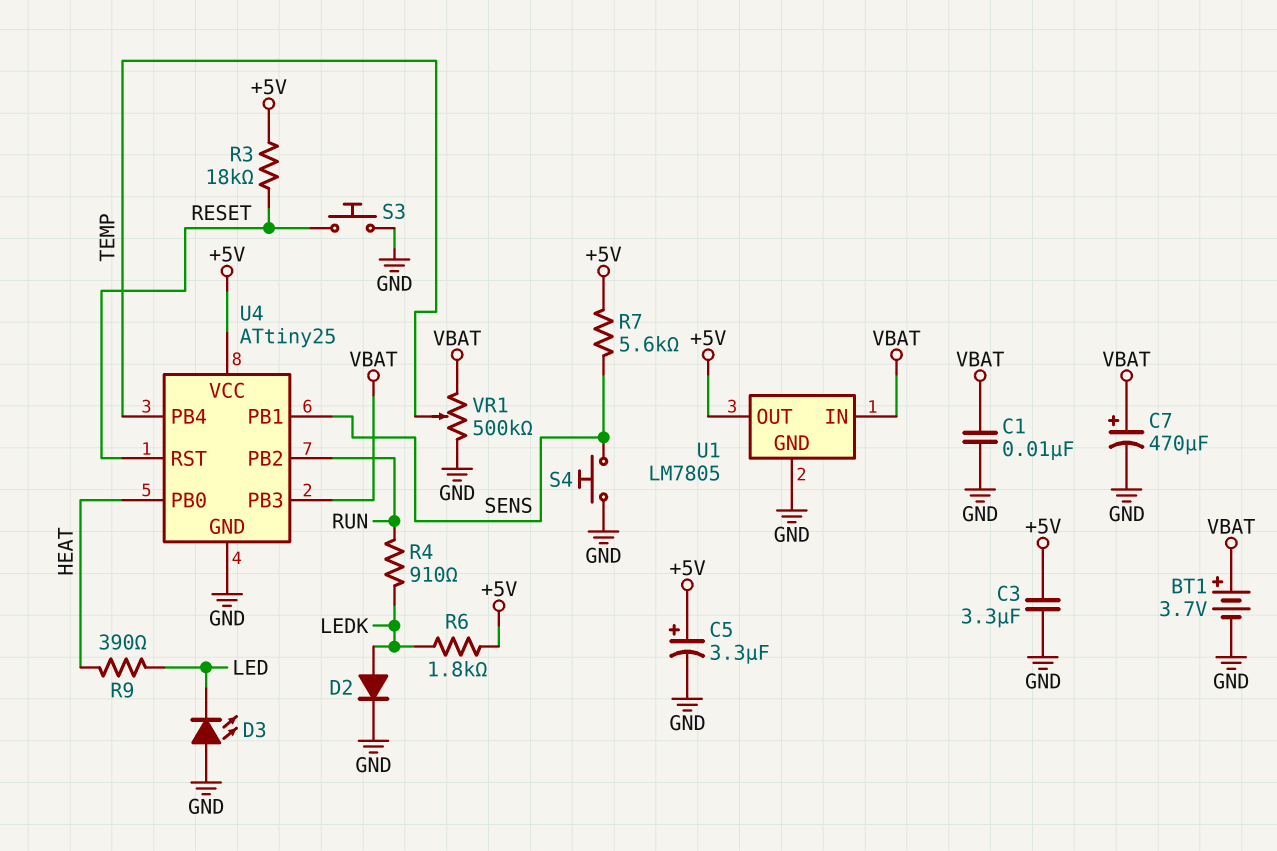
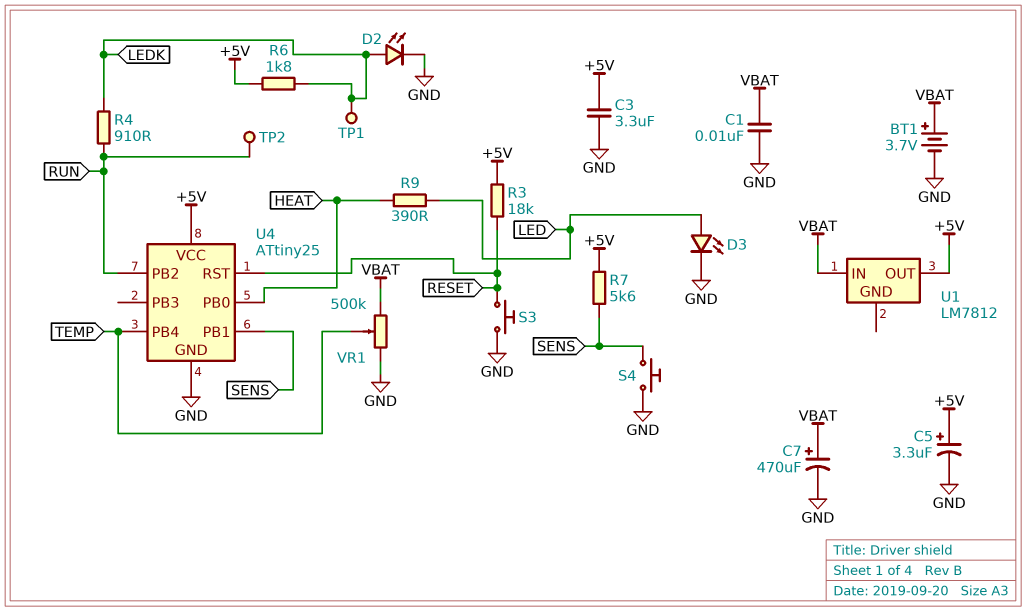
D2: diode (A LEDK, K GND) -> LED (A LEDK, K GND)
D3: LED (A GND, K LED) -> LED (A LED, K GND)
TP1: none -> test point (LEDK)
TP2: none -> test point (RUN)
U1: LM7805 -> LM7812
U1 pin GND: GND -> none
U4 pin PB3: VBAT -> none

